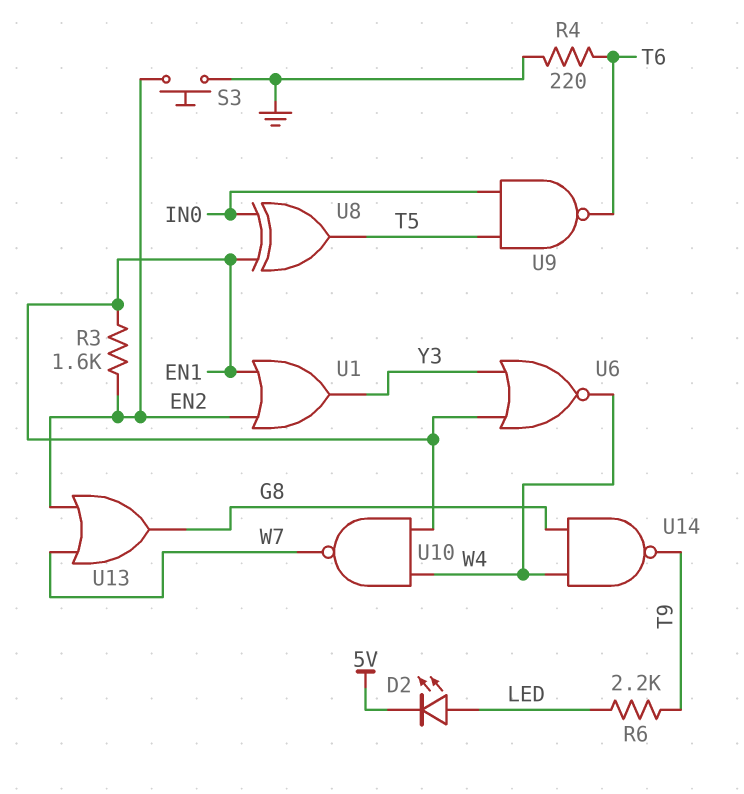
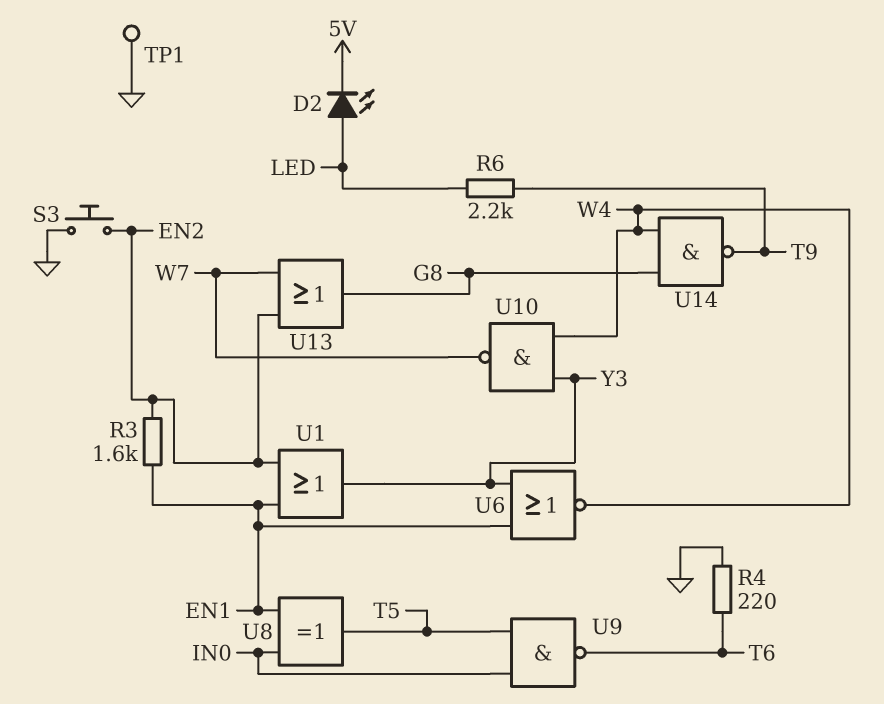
TP1: none -> test point (GND)
U10: NAND (in EN1, in W4, out W7) -> NAND (in W4, in Y3, out W7)

